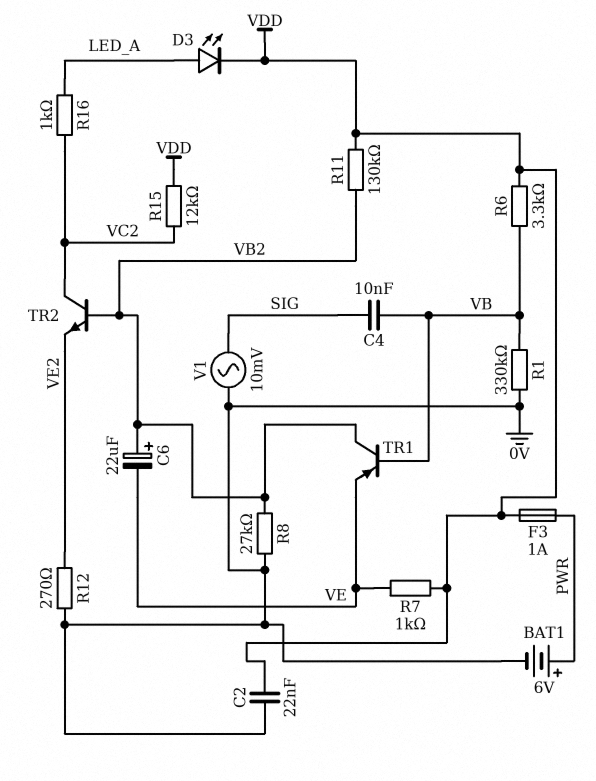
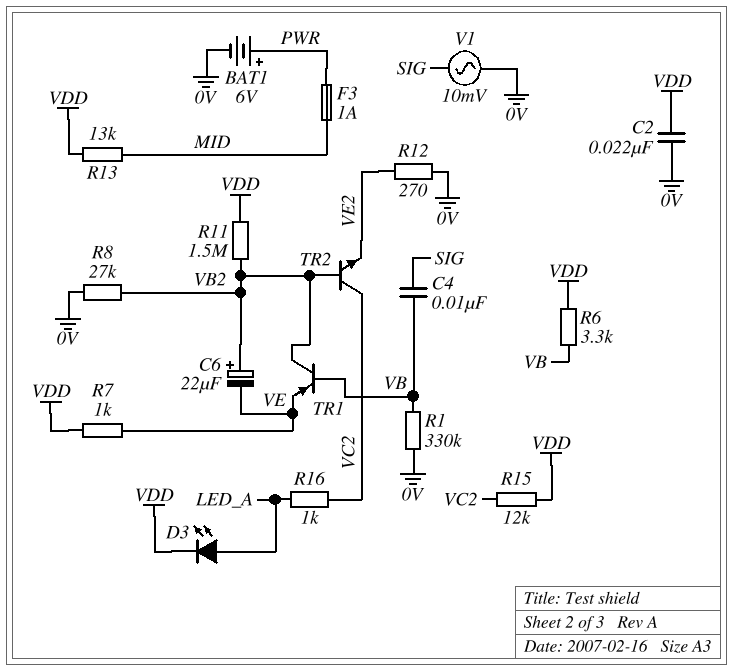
F3: 1A (PWR, VDD) -> 1A (MID, PWR)
R11: 130k (VB2, VDD) -> 1.5M (VB2, VDD)
R13: none -> 13k (MID, VDD)

